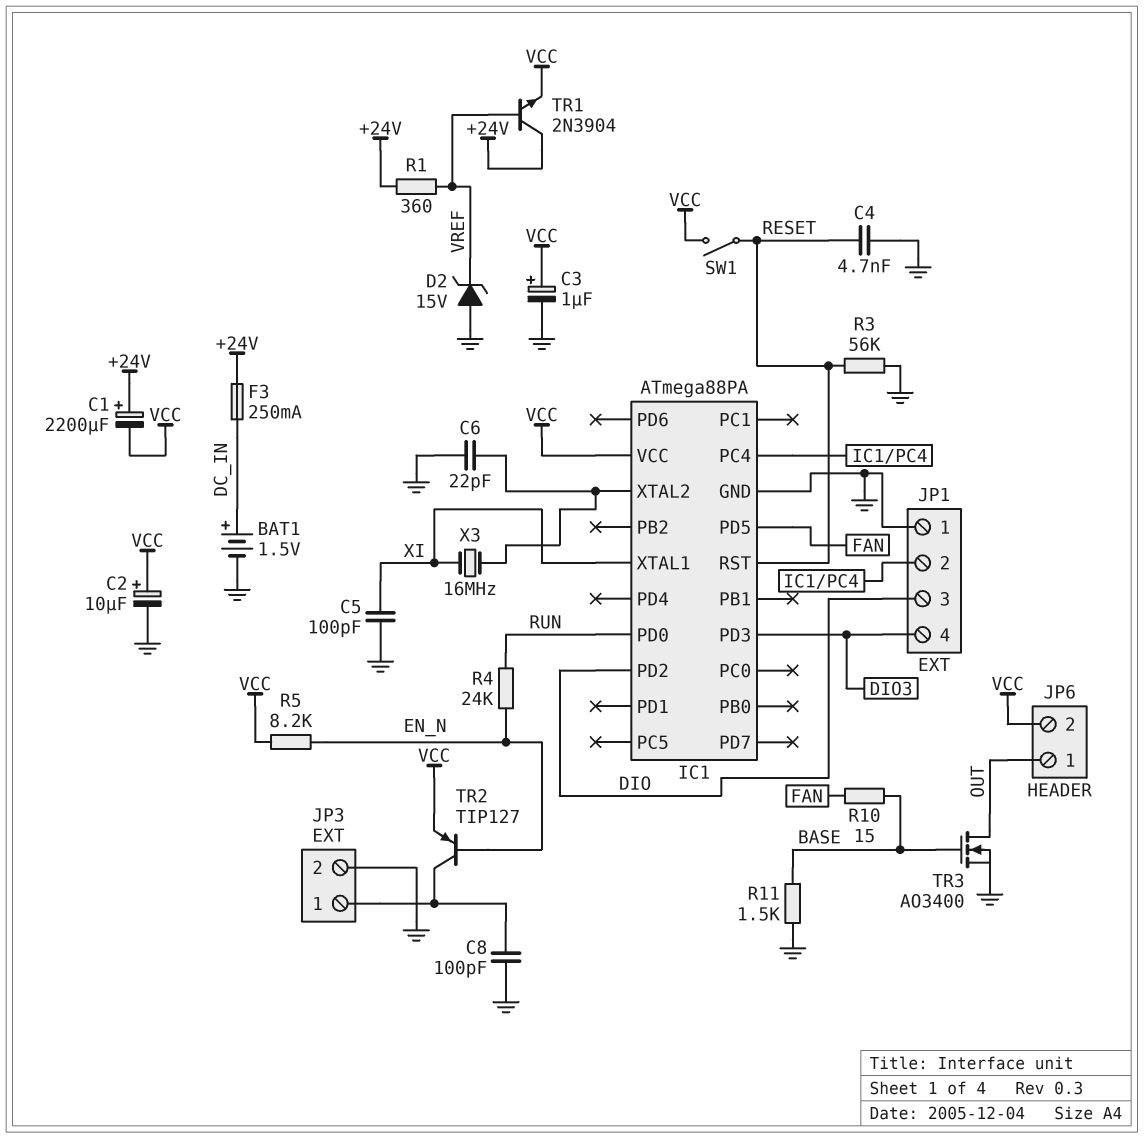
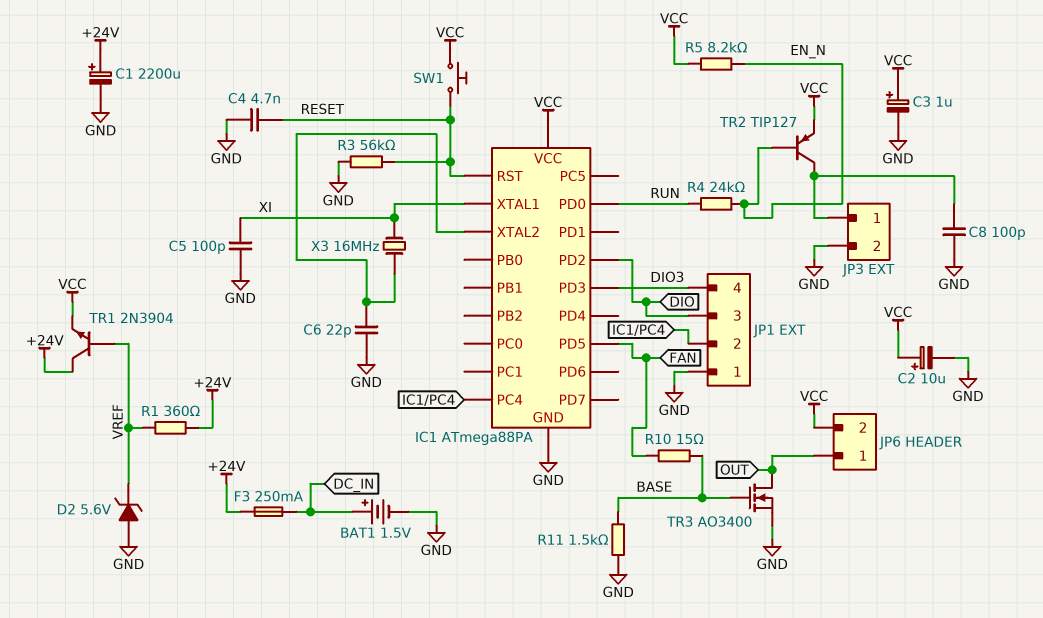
C1: 2200uF (plus +24V, minus VCC) -> 2200uF (plus +24V, minus GND)
D2: zener 15V (A GND, K VREF) -> zener 5.6V (A GND, K VREF)
SW1: switch (RESET, VCC) -> button (RESET, VCC)

